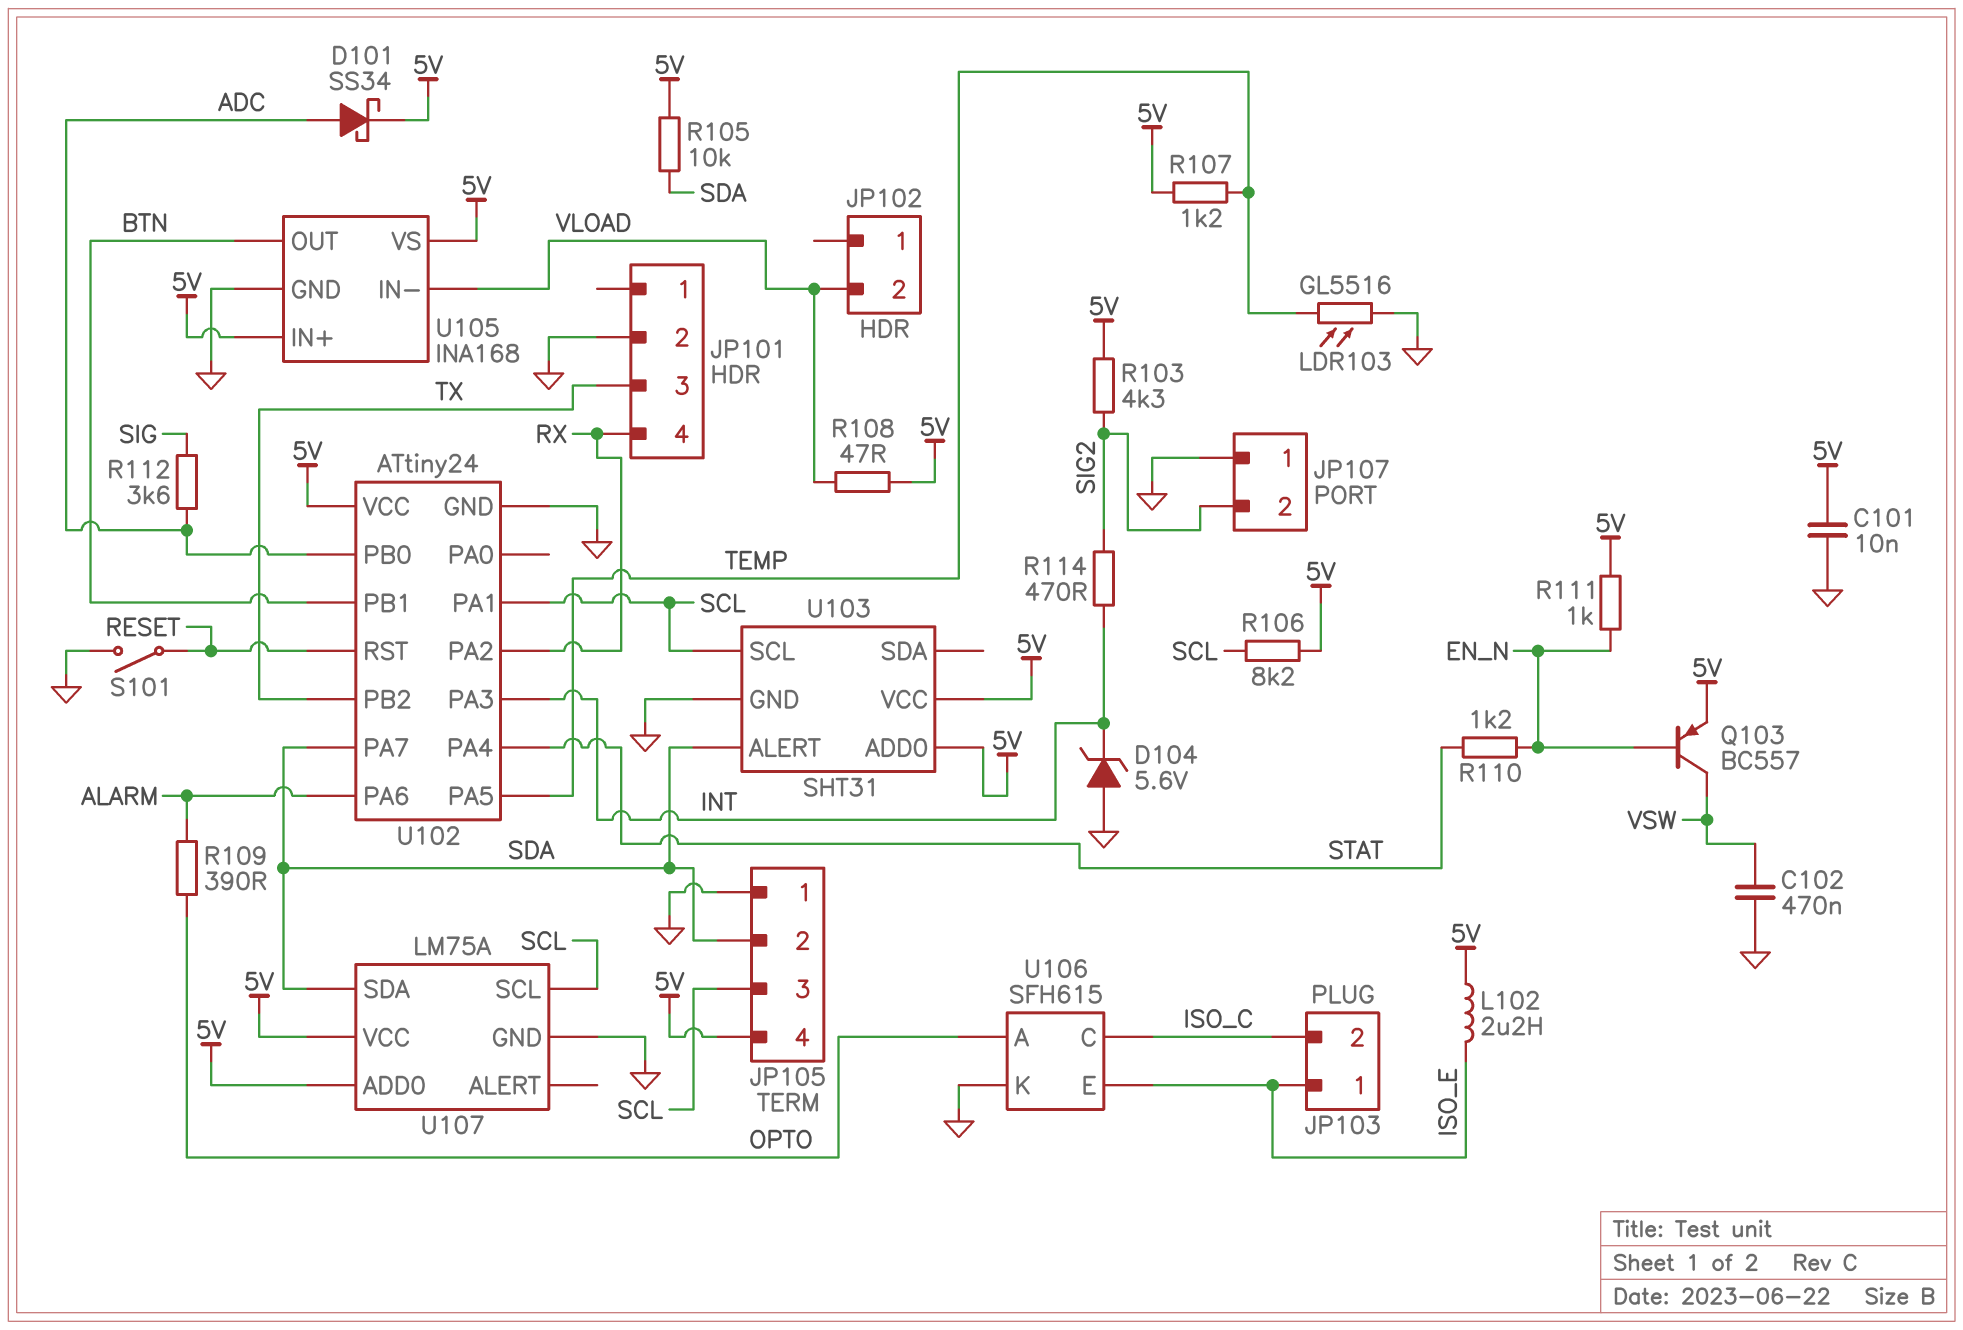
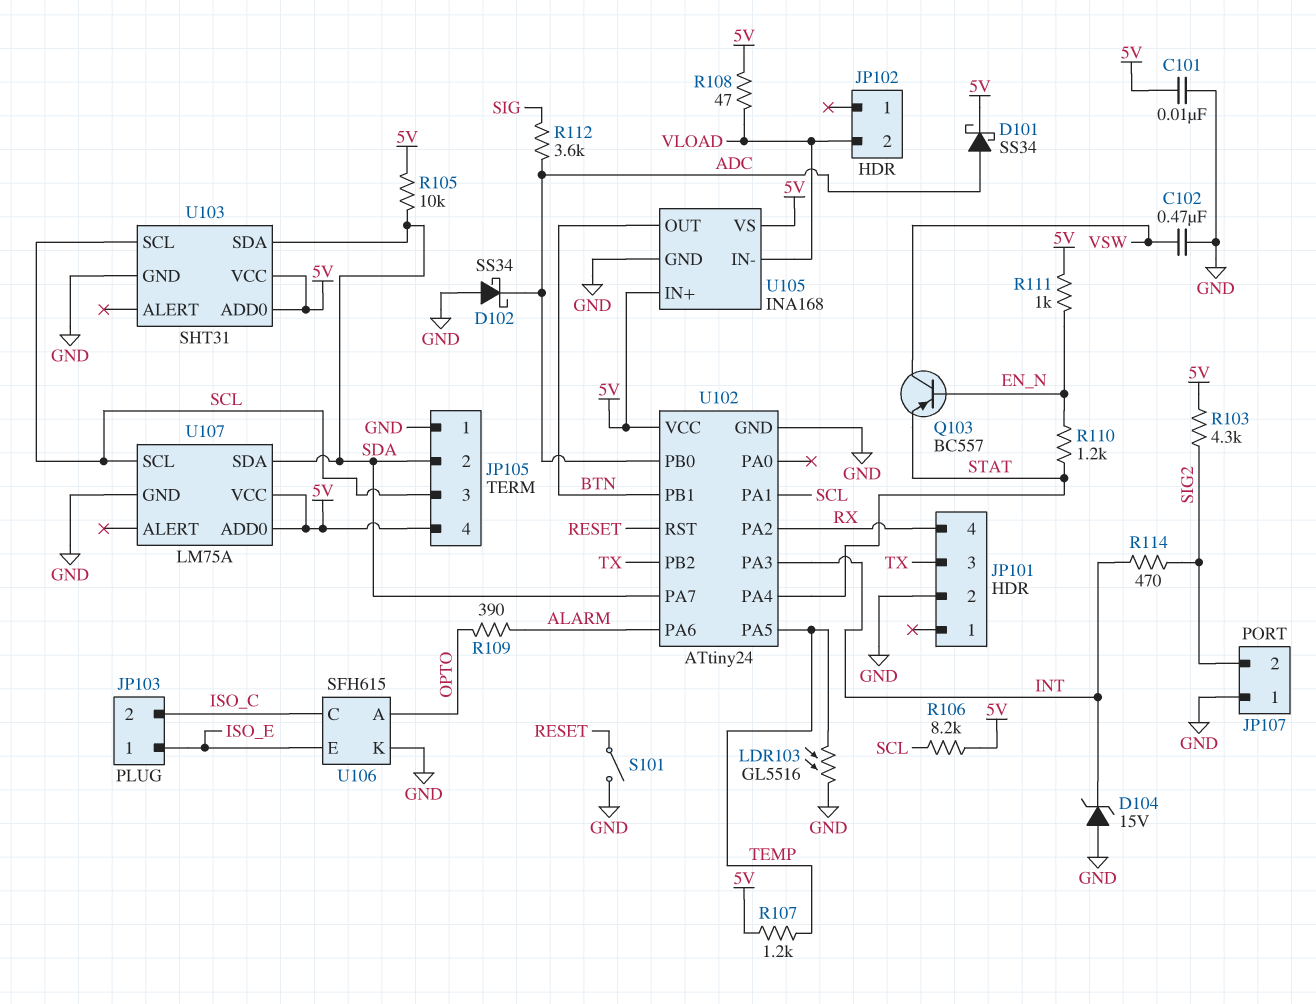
D102: none -> schottky SS34 (A GND, K ADC)
D104: zener 5.6V (A GND, K INT) -> zener 15V (A GND, K INT)
L102: 2.2uH (5V, ISO_E) -> none
Q103: PNP BC557 (B EN_N, C VSW, E 5V) -> PNP BC557 (B EN_N, C VSW, E STAT)
U103 pin ALERT: SDA -> none
U103 pin SDA: none -> SDA

